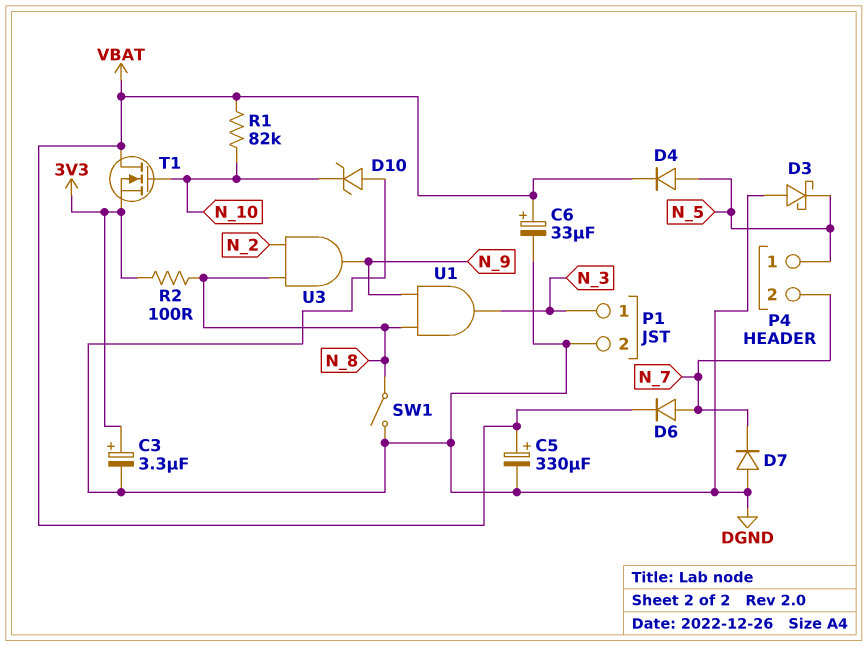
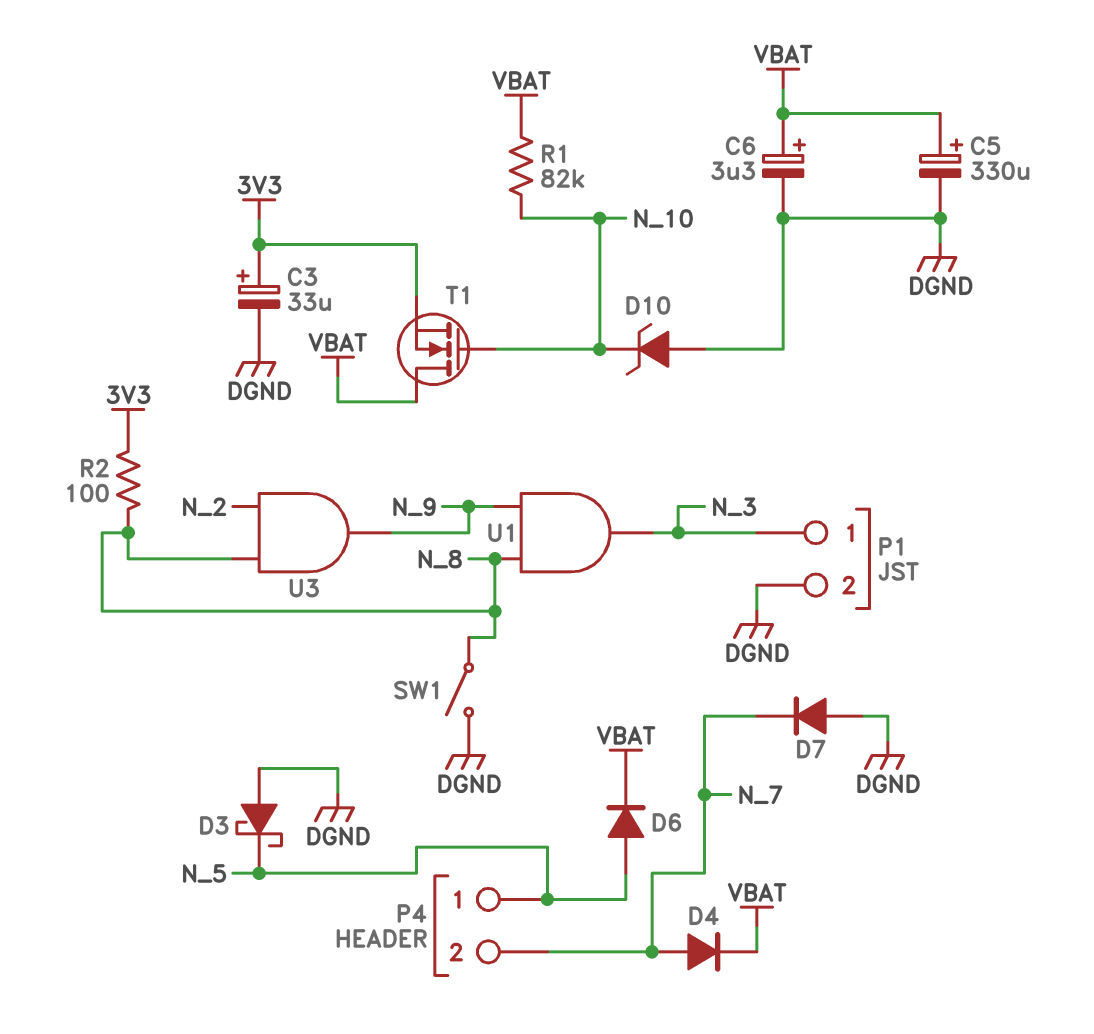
C3: 3.3uF (plus 3V3, minus DGND) -> 33uF (plus 3V3, minus DGND)
C6: 33uF (plus VBAT, minus DGND) -> 3.3uF (plus VBAT, minus DGND)
D4: diode (A N_5, K VBAT) -> diode (A N_7, K VBAT)
D6: diode (A N_7, K VBAT) -> diode (A N_5, K VBAT)

